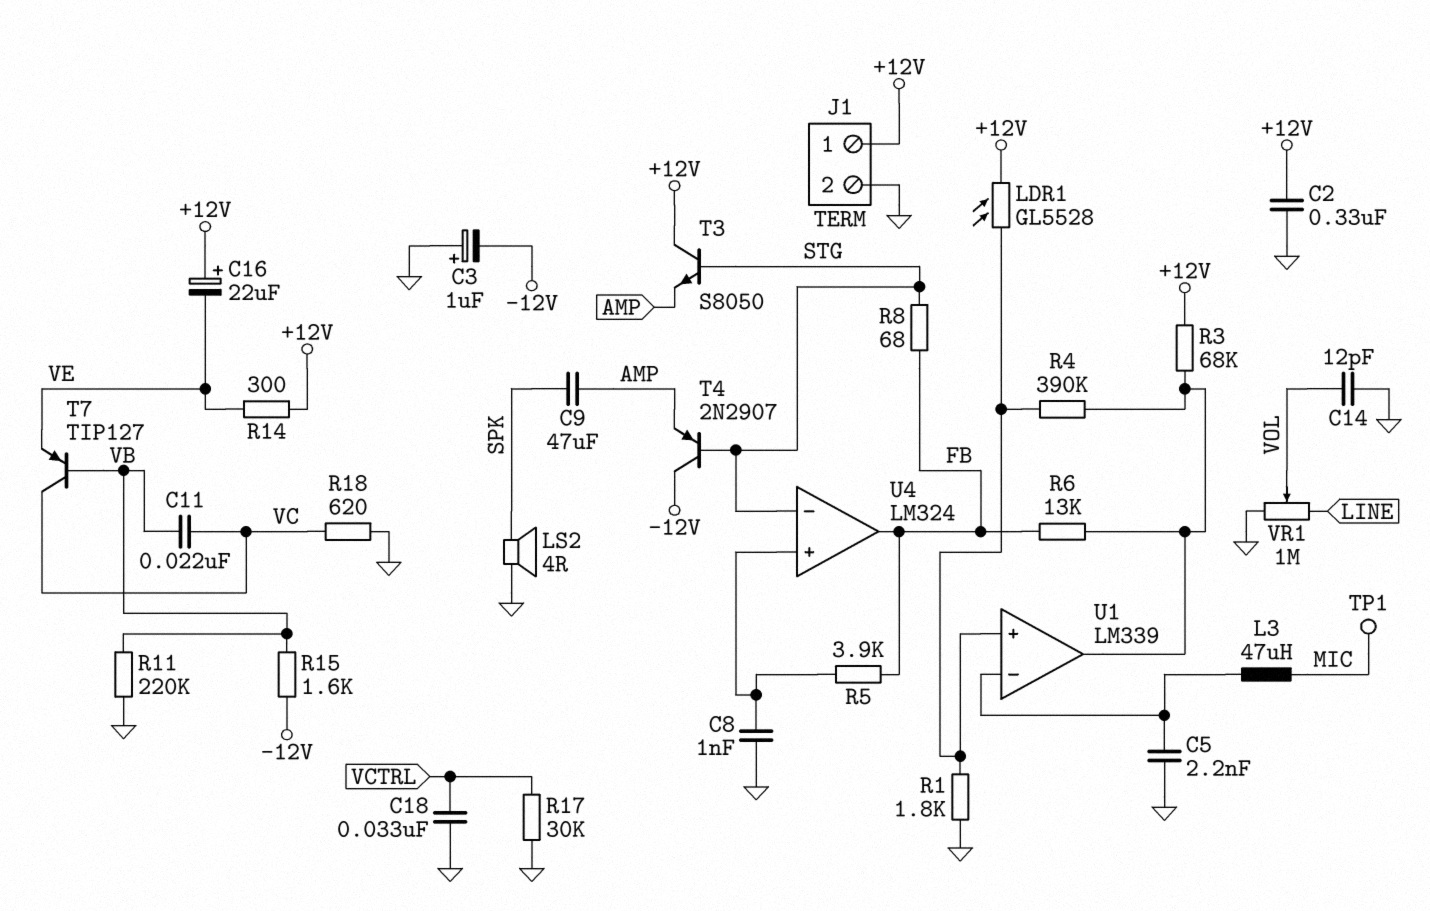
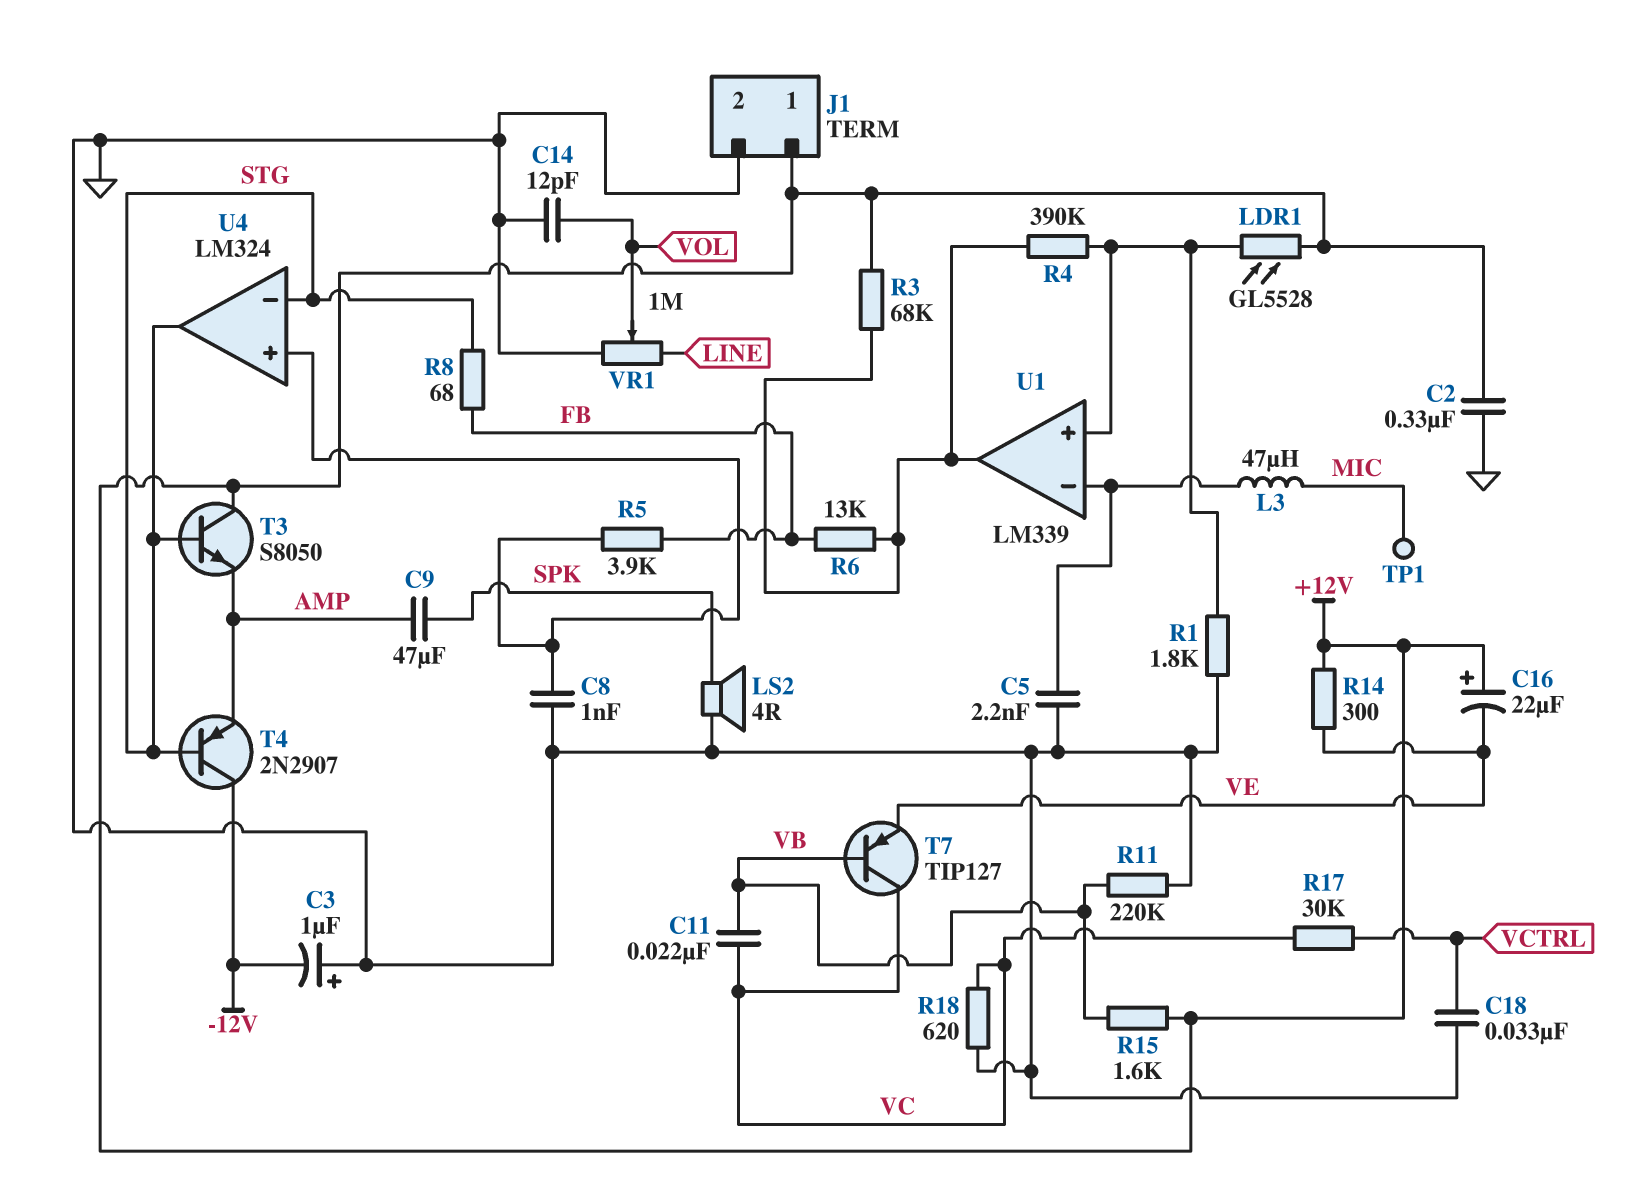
R15: 1.6k (-12V, VB) -> 1.6k (+12V, VB)
R17: 30k (GND, VCTRL) -> 30k (VC, VCTRL)
U4 pin out: FB -> STG

